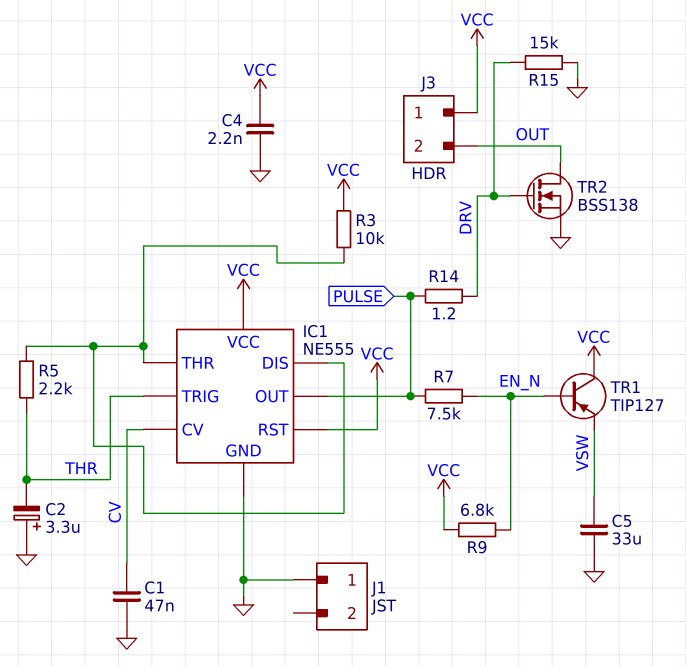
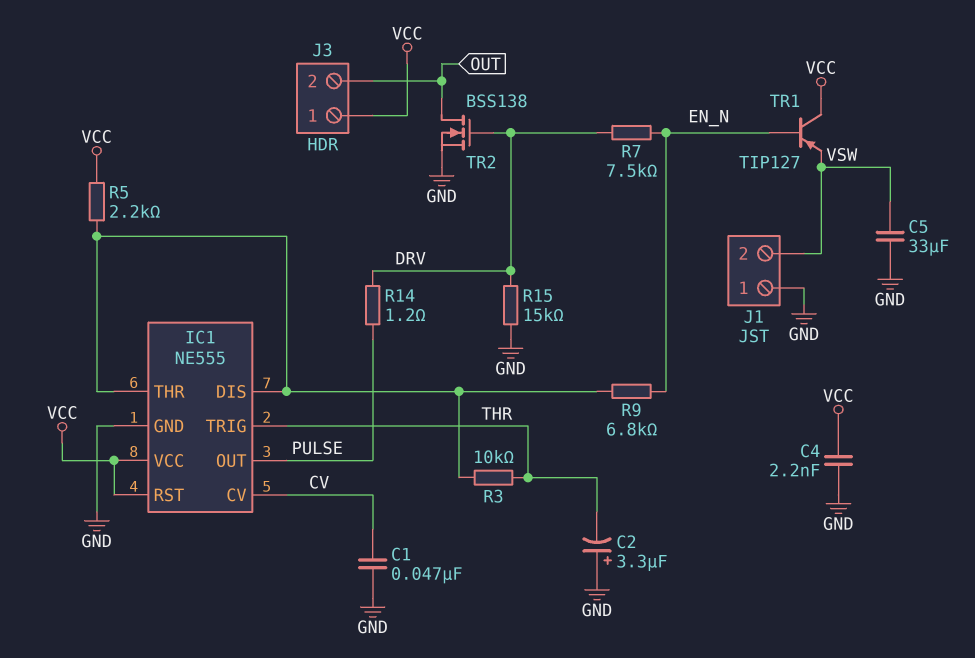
J1 pin 2: none -> VSW
R3: 10k (IC1/DIS, VCC) -> 10k (IC1/DIS, THR)
R5: 2.2k (IC1/DIS, THR) -> 2.2k (IC1/DIS, VCC)
R7: 7.5k (EN_N, PULSE) -> 7.5k (DRV, EN_N)
R9: 6.8k (EN_N, VCC) -> 6.8k (EN_N, IC1/DIS)

